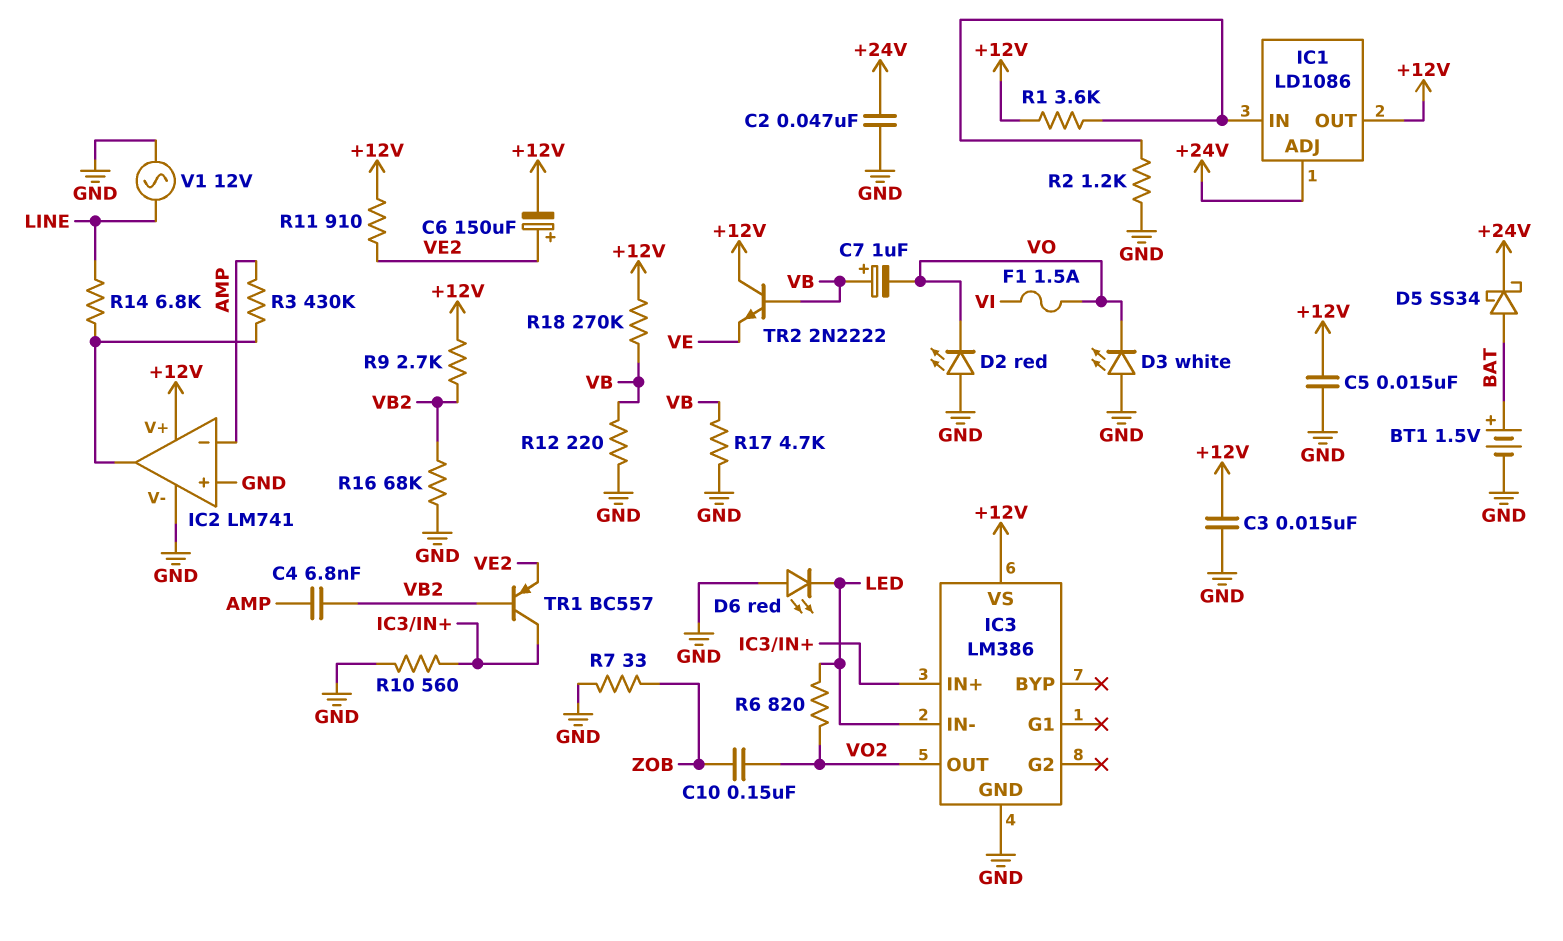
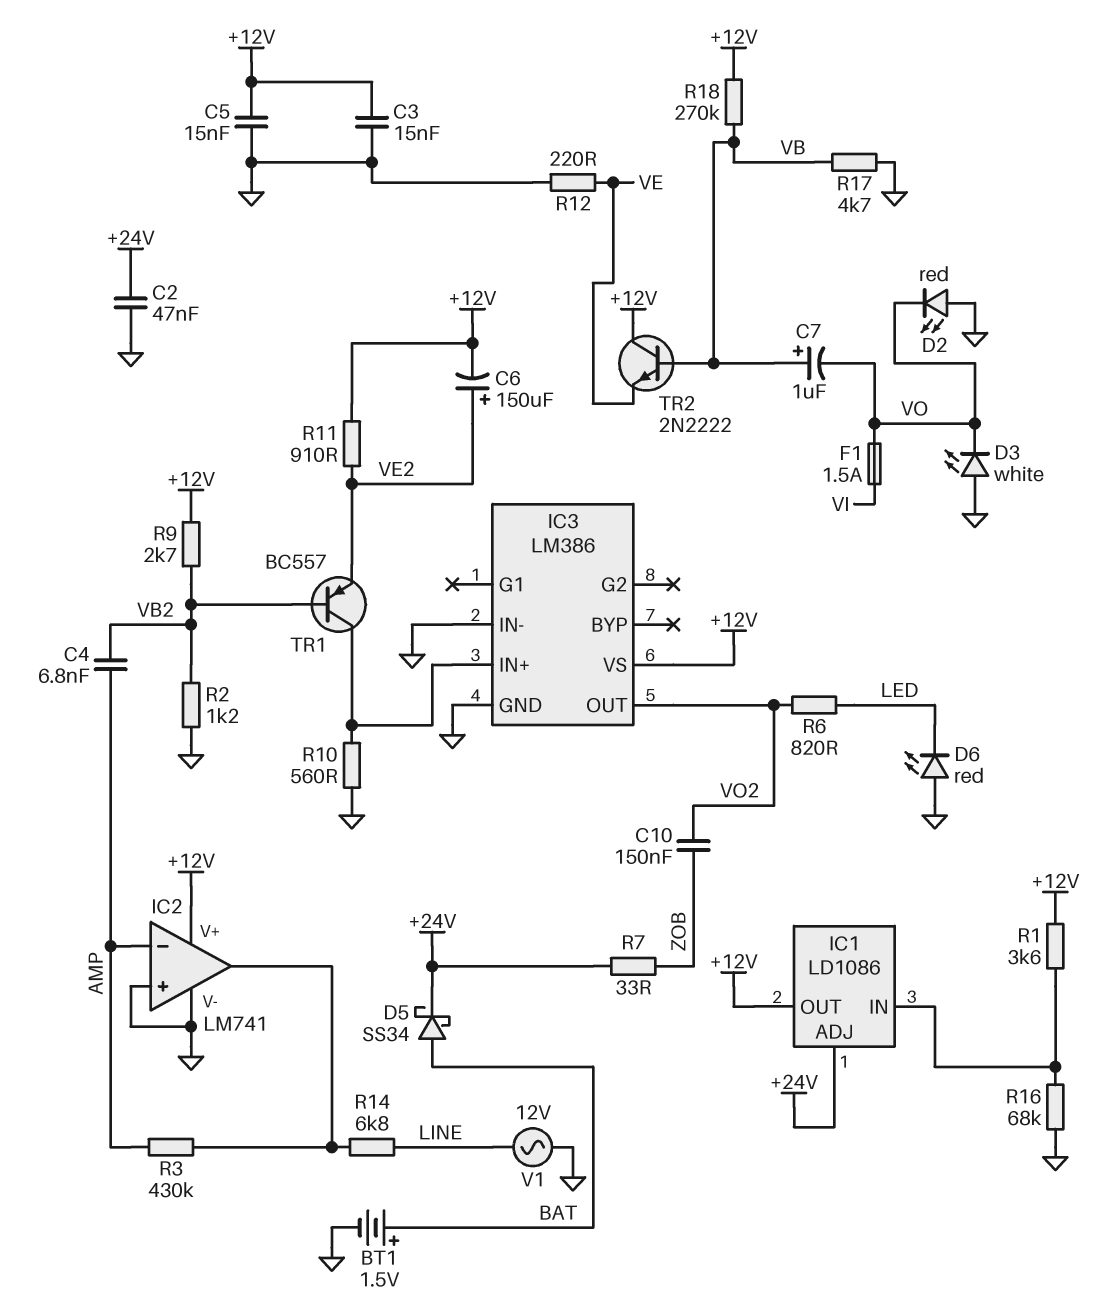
IC3 pin IN-: LED -> GND
R2: 1.2k (GND, IC1/IN) -> 1.2k (GND, VB2)
R7: 33 (GND, ZOB) -> 33 (+24V, ZOB)
R12: 220 (GND, VB) -> 220 (GND, VE)
R16: 68k (GND, VB2) -> 68k (GND, IC1/IN)

